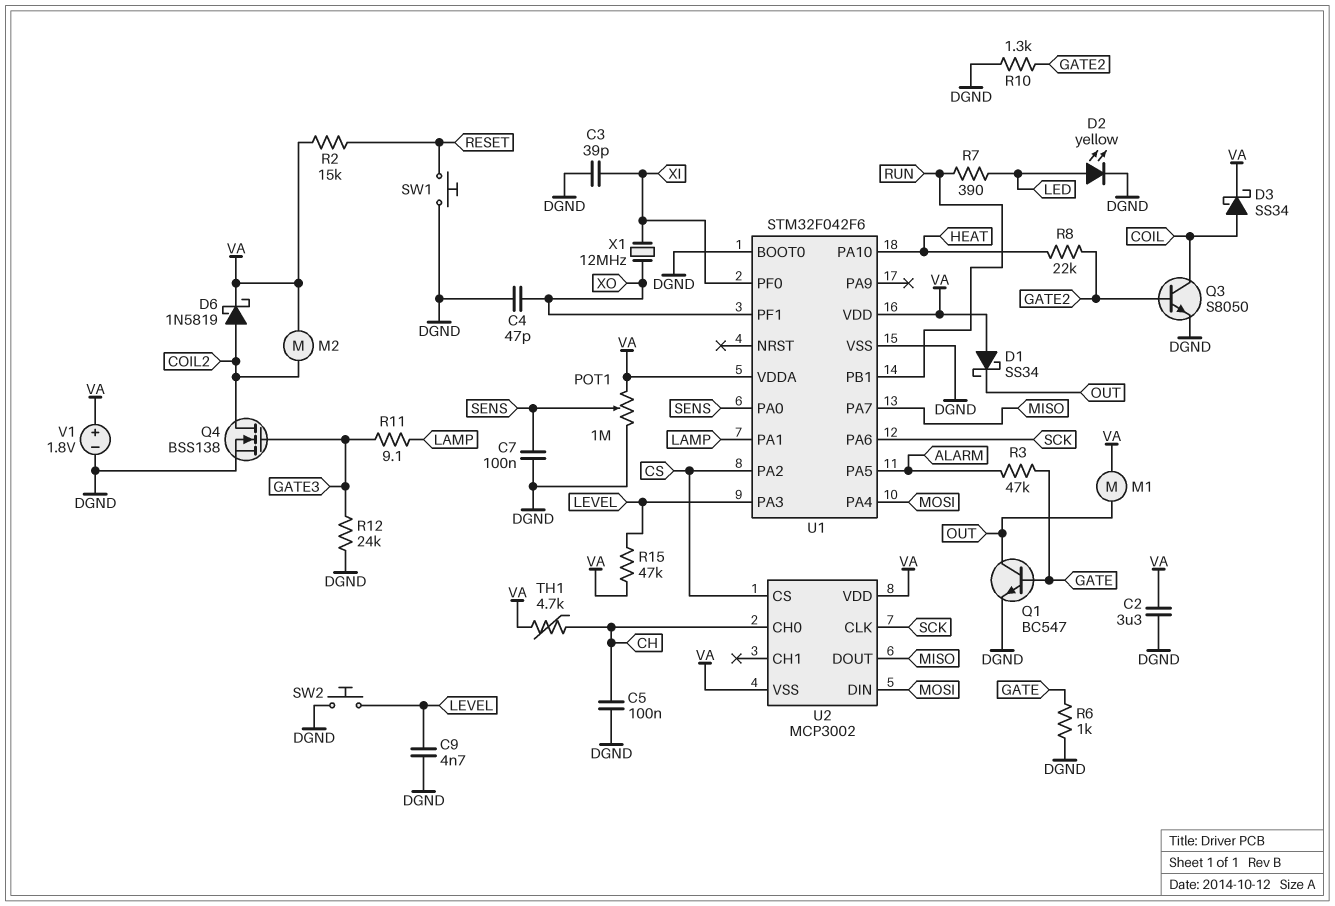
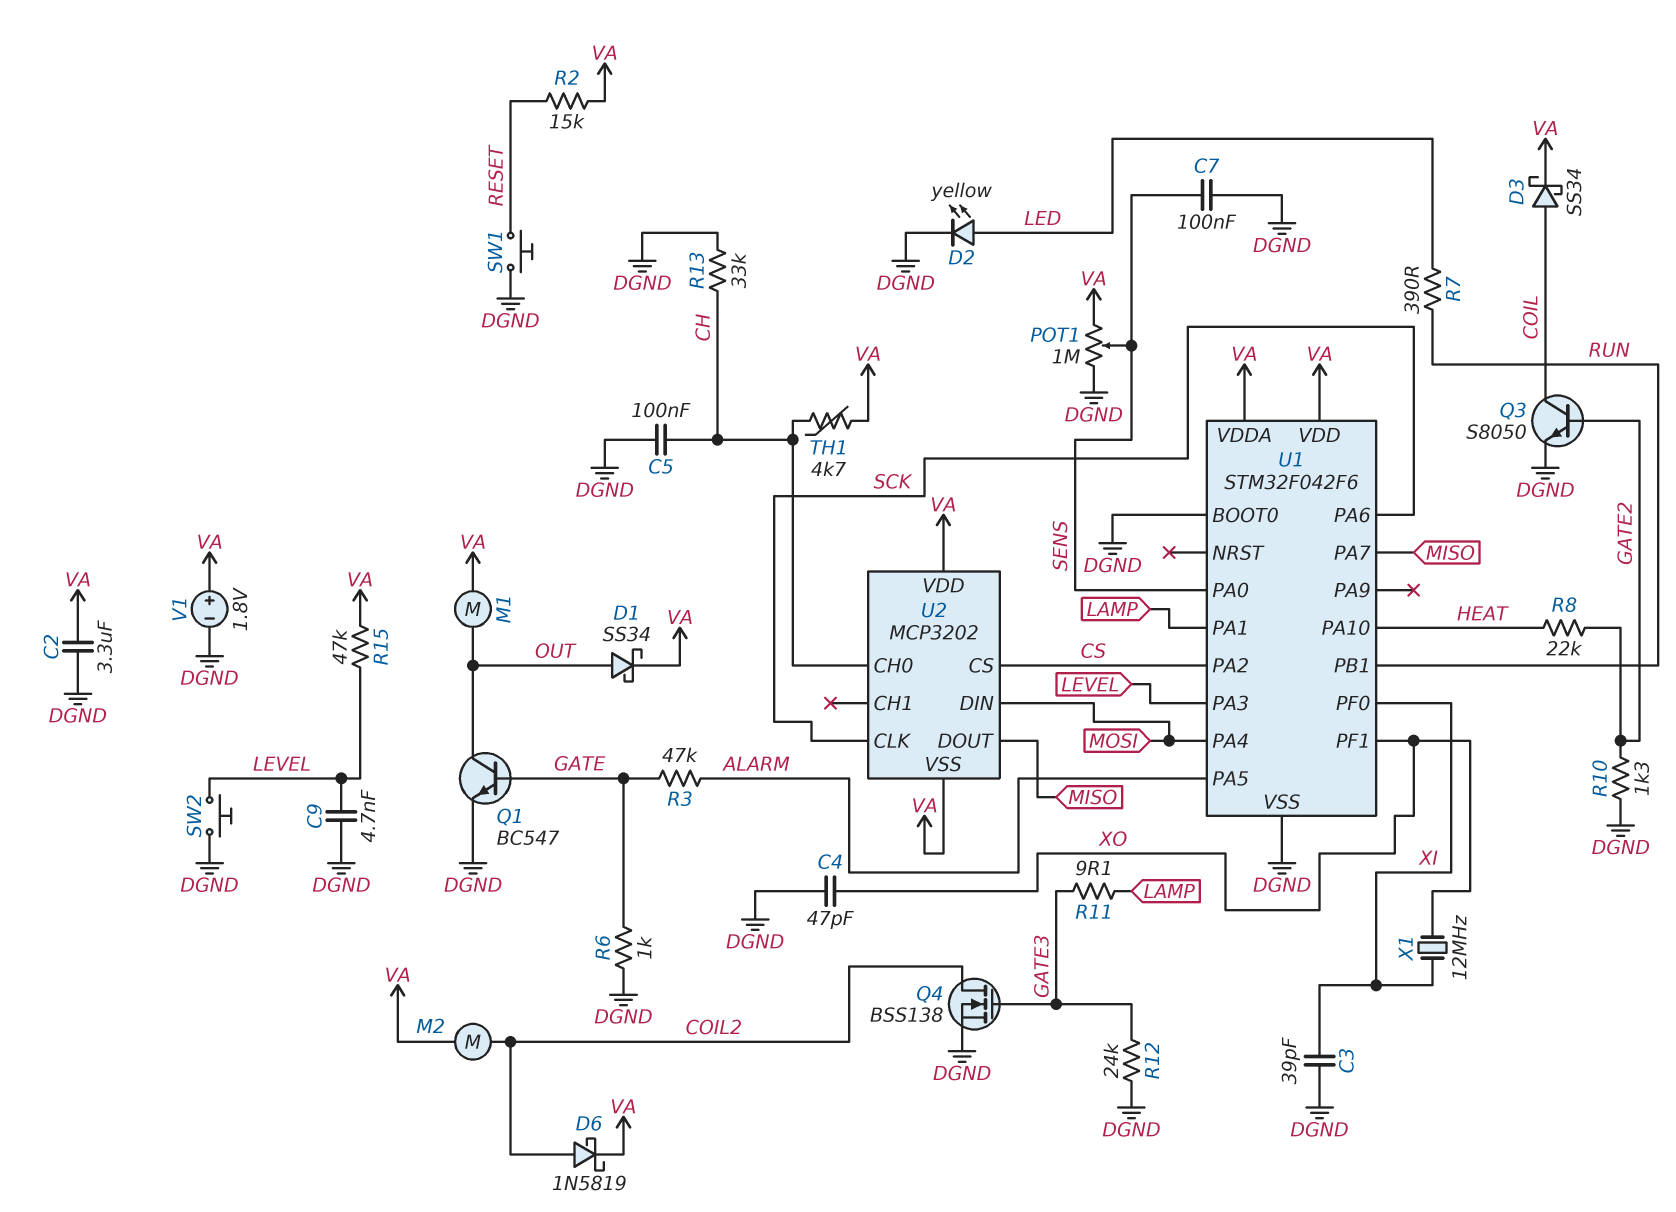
D1: schottky SS34 (A VA, K OUT) -> schottky SS34 (A OUT, K VA)
R13: none -> 33k (CH, DGND)
U2: MCP3002 -> MCP3202

